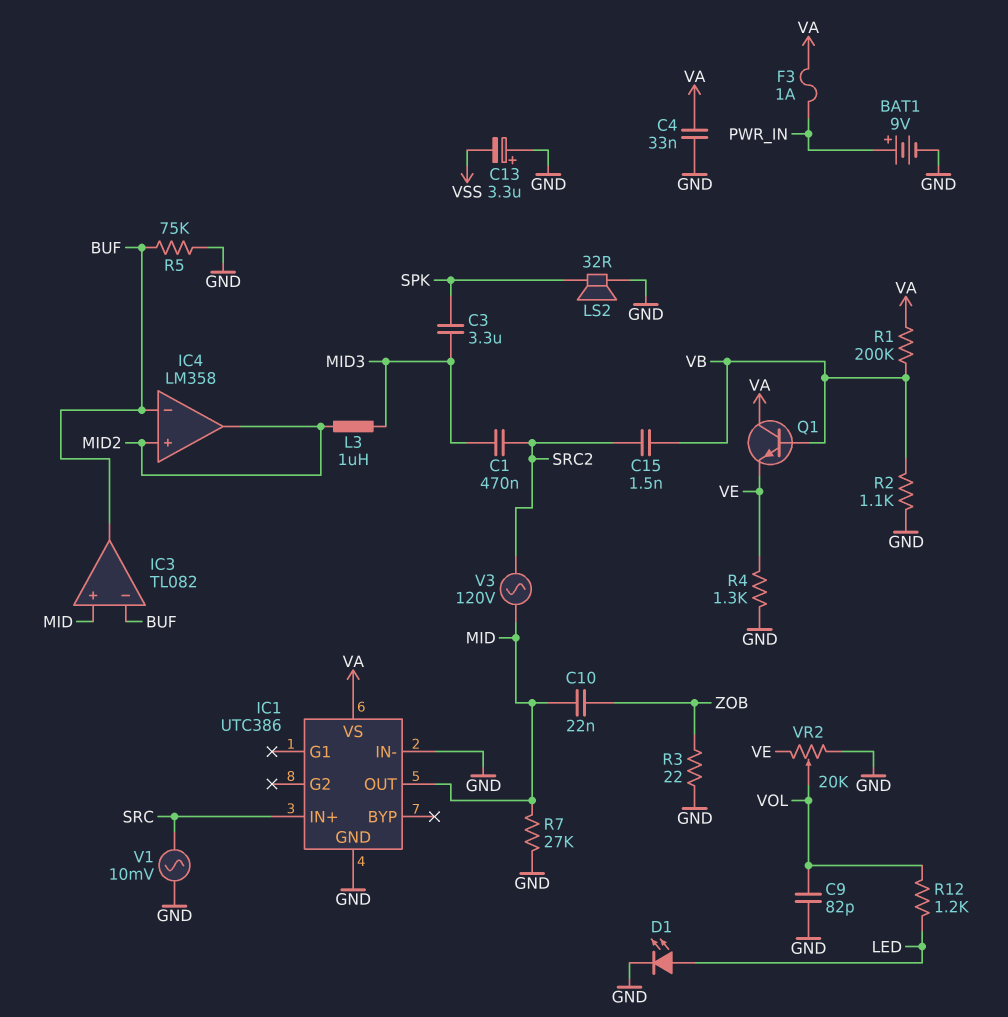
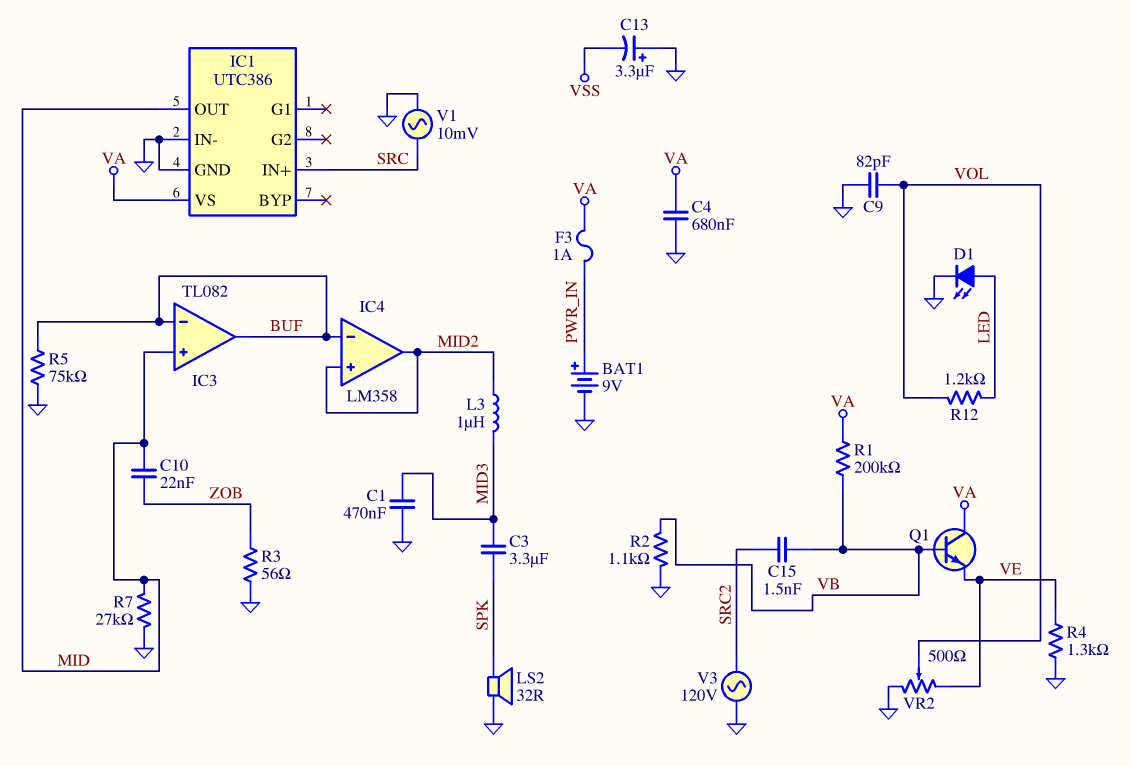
C1: 470nF (MID3, SRC2) -> 470nF (GND, MID3)
C4: 33nF (GND, VA) -> 680nF (GND, VA)
R3: 22 (GND, ZOB) -> 56 (GND, ZOB)
V3: AC 120V (MID, SRC2) -> AC 120V (GND, SRC2)
VR2: 20k (GND, VE, wiper VOL) -> 500 (GND, VE, wiper VOL)

